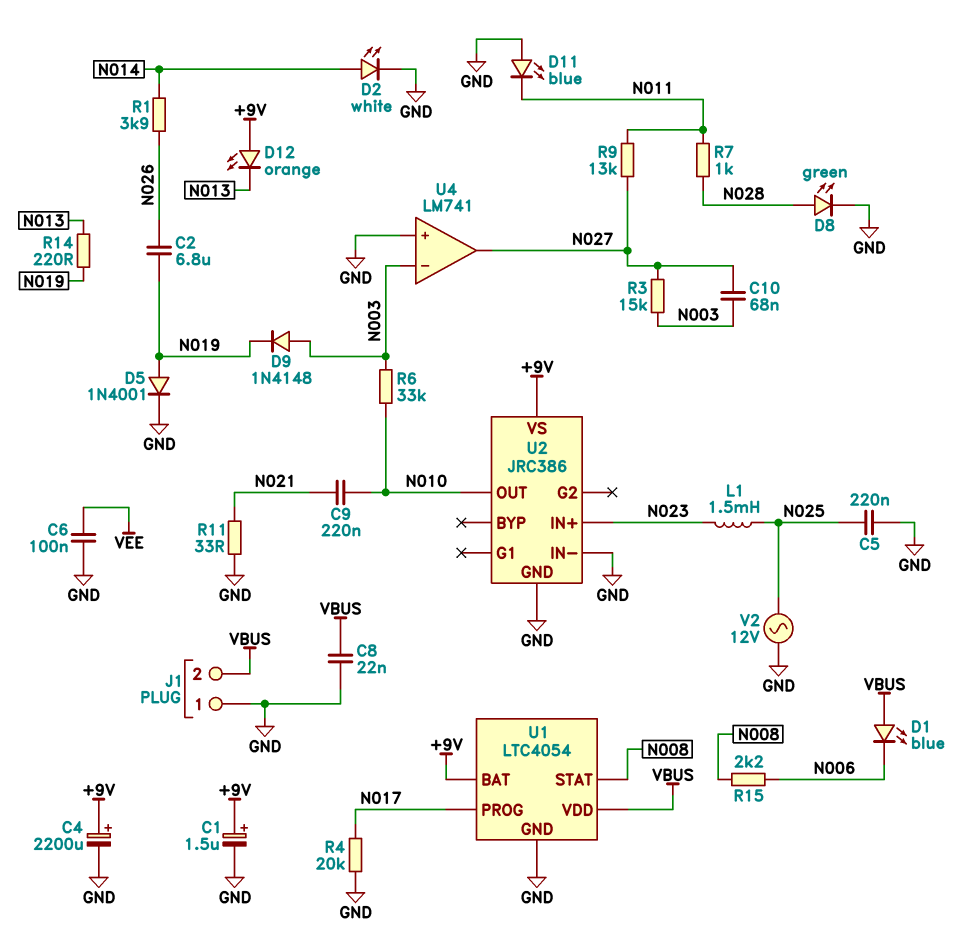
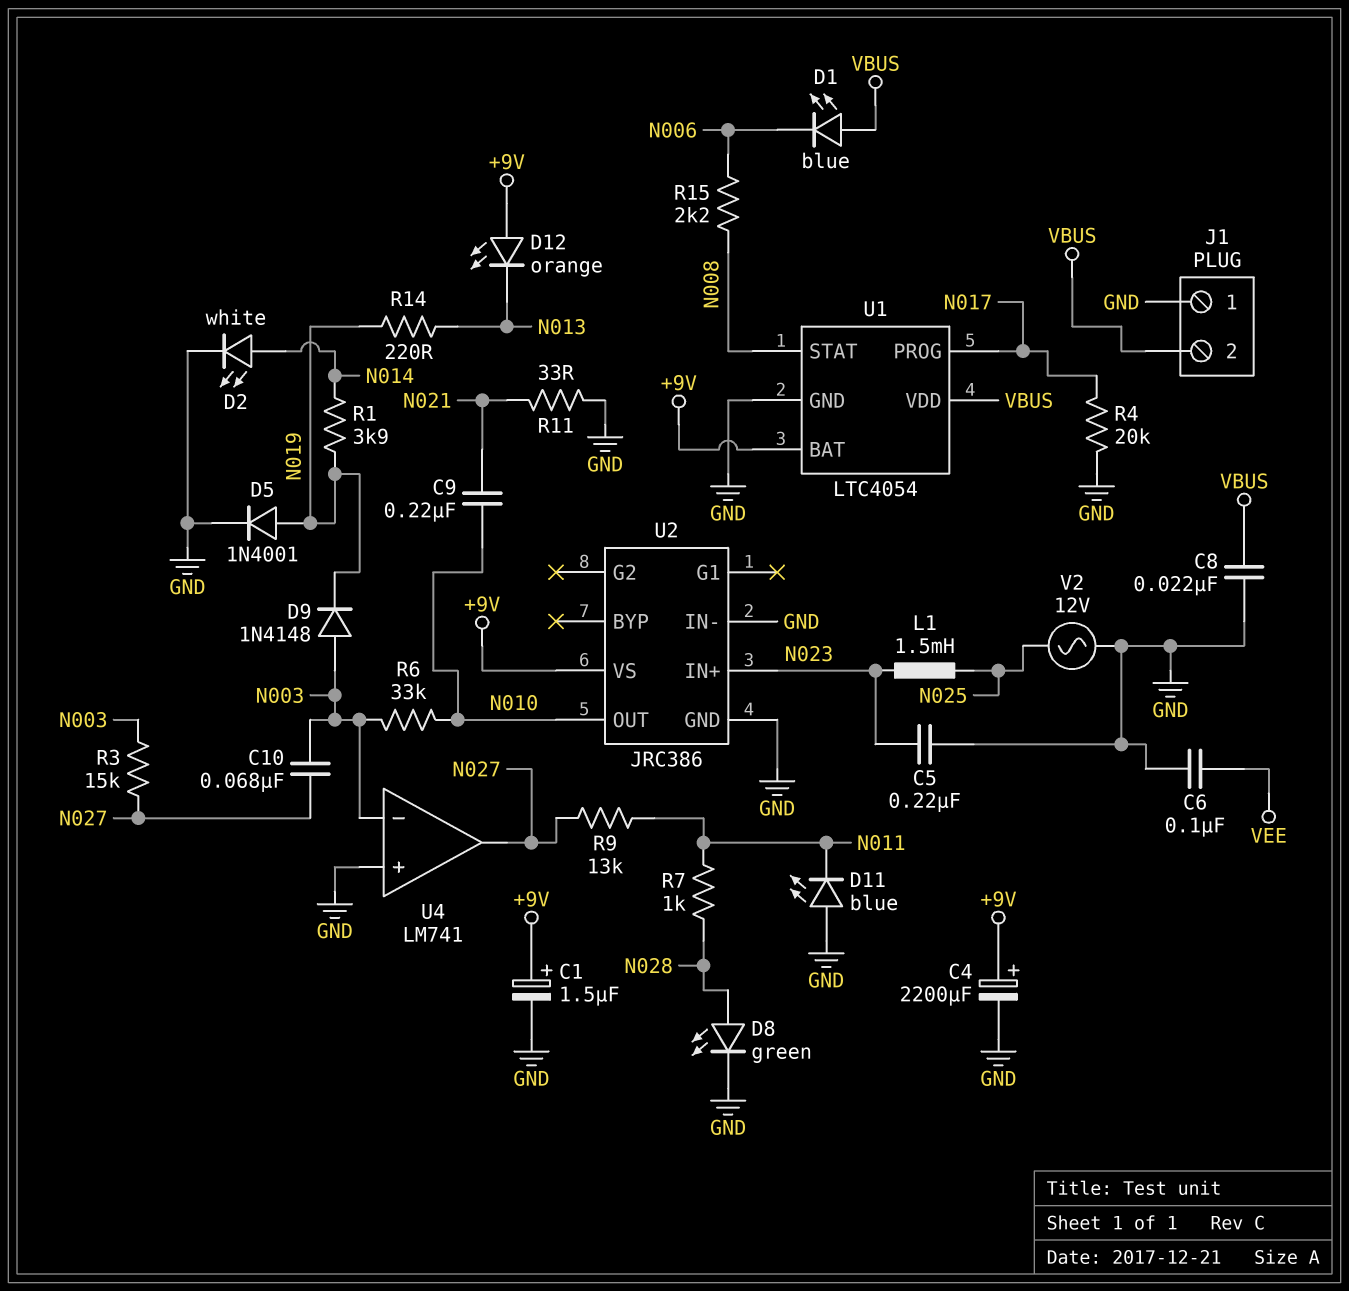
C2: 6.8uF (N019, N026) -> none
C5: 220nF (GND, N025) -> 220nF (GND, N023)
R1: 3.9k (N014, N026) -> 3.9k (N014, N019)

